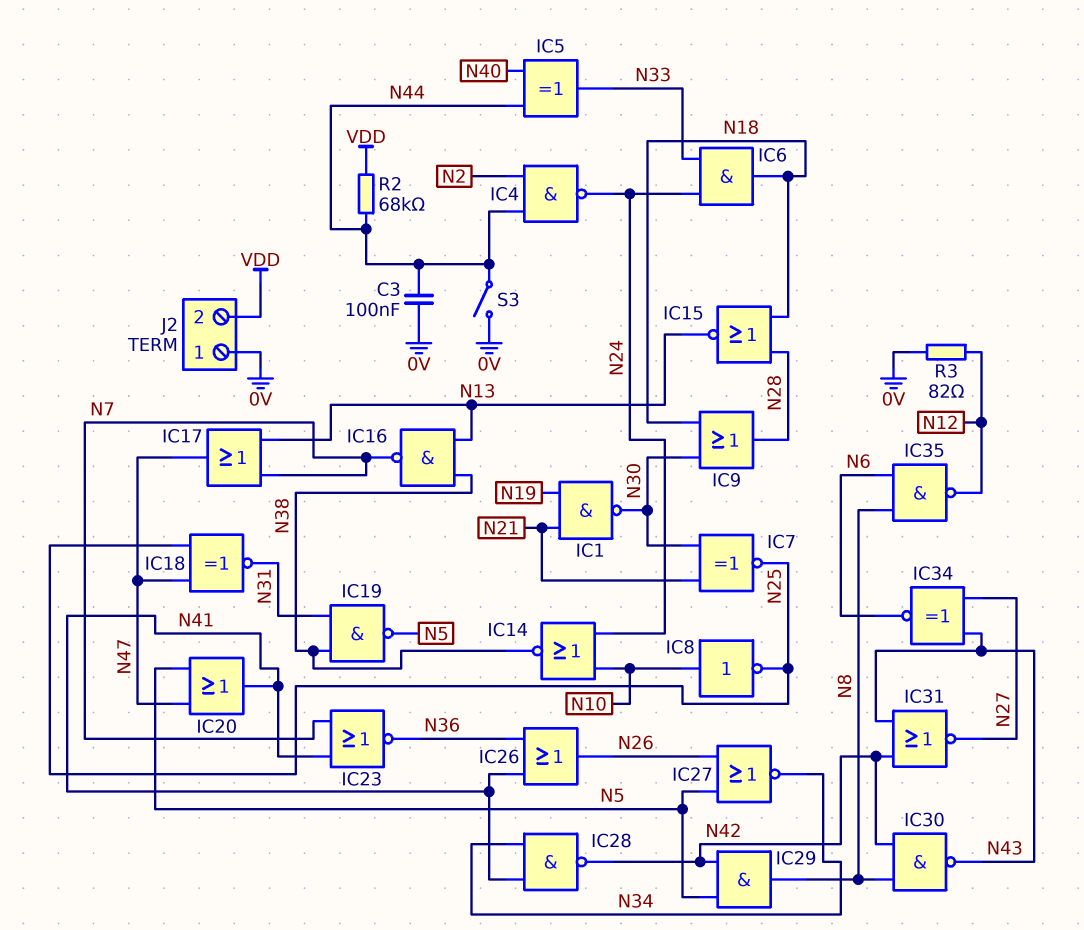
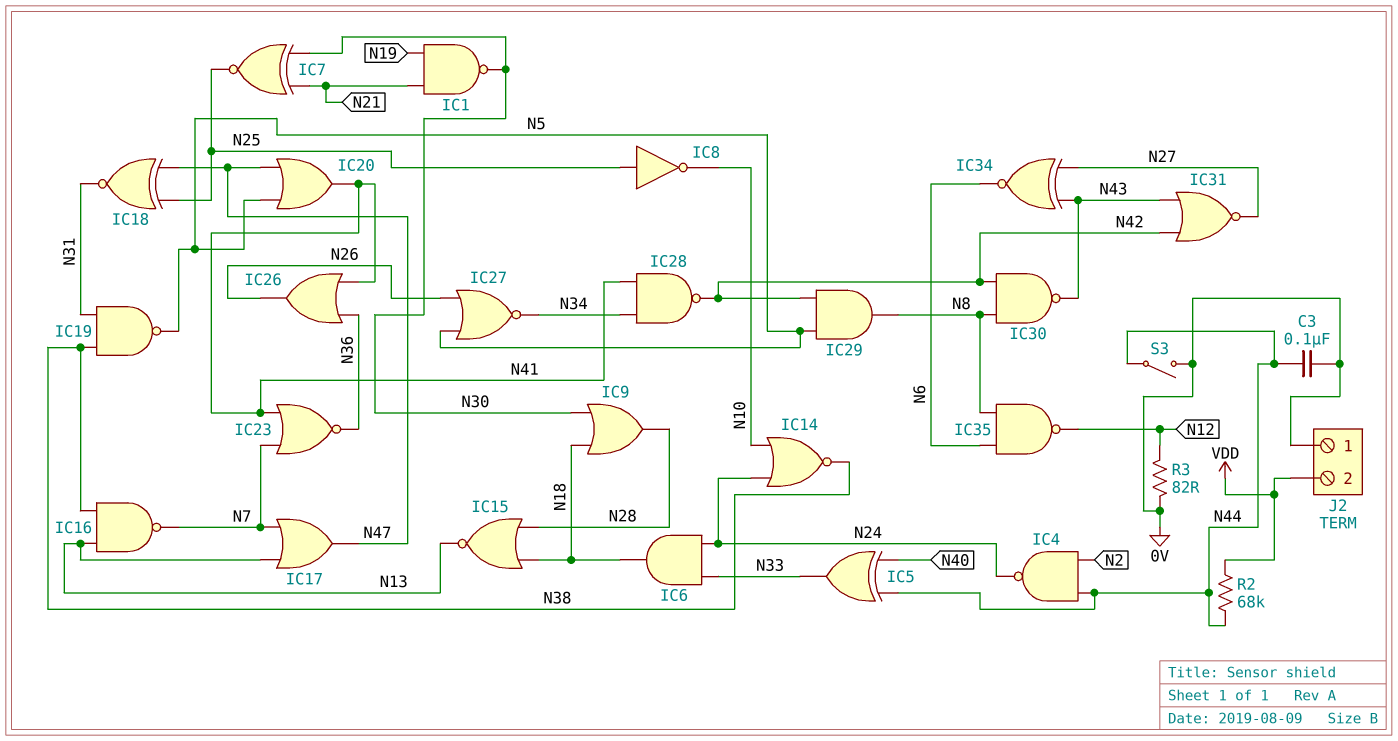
IC8: NOT (in N10, out N25) -> NOT (in N25, out N10)

